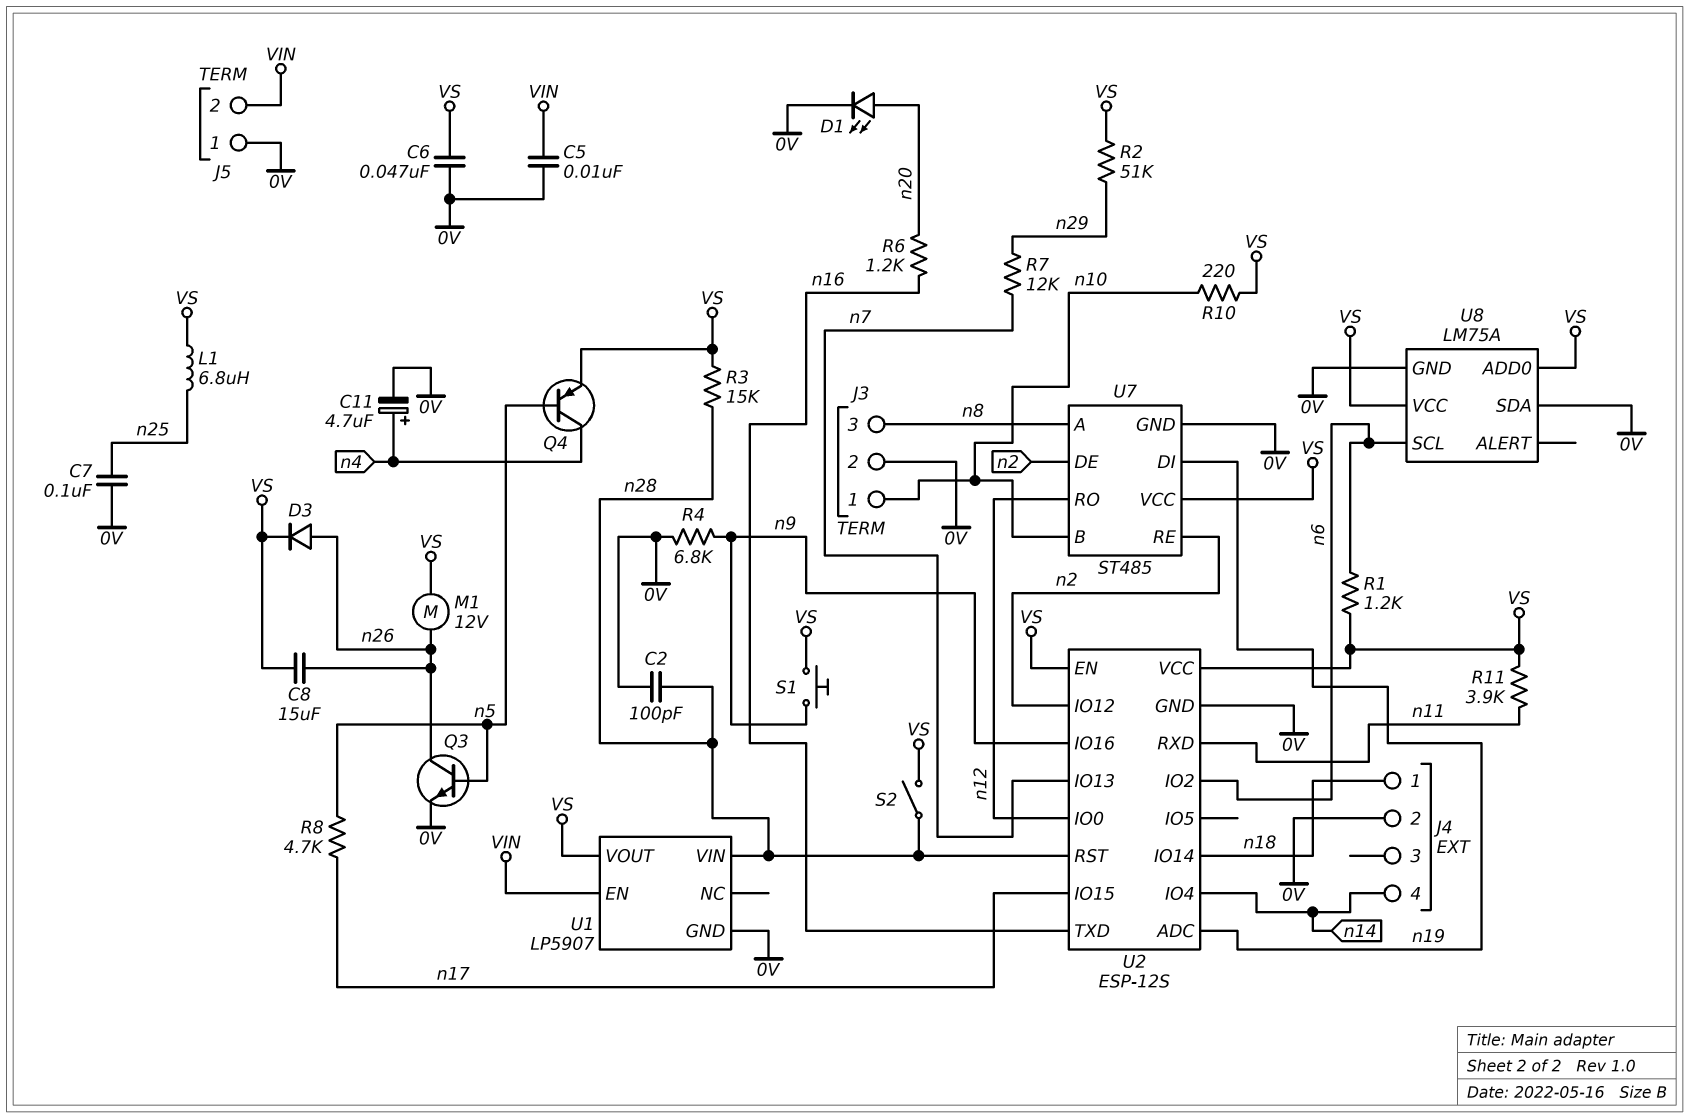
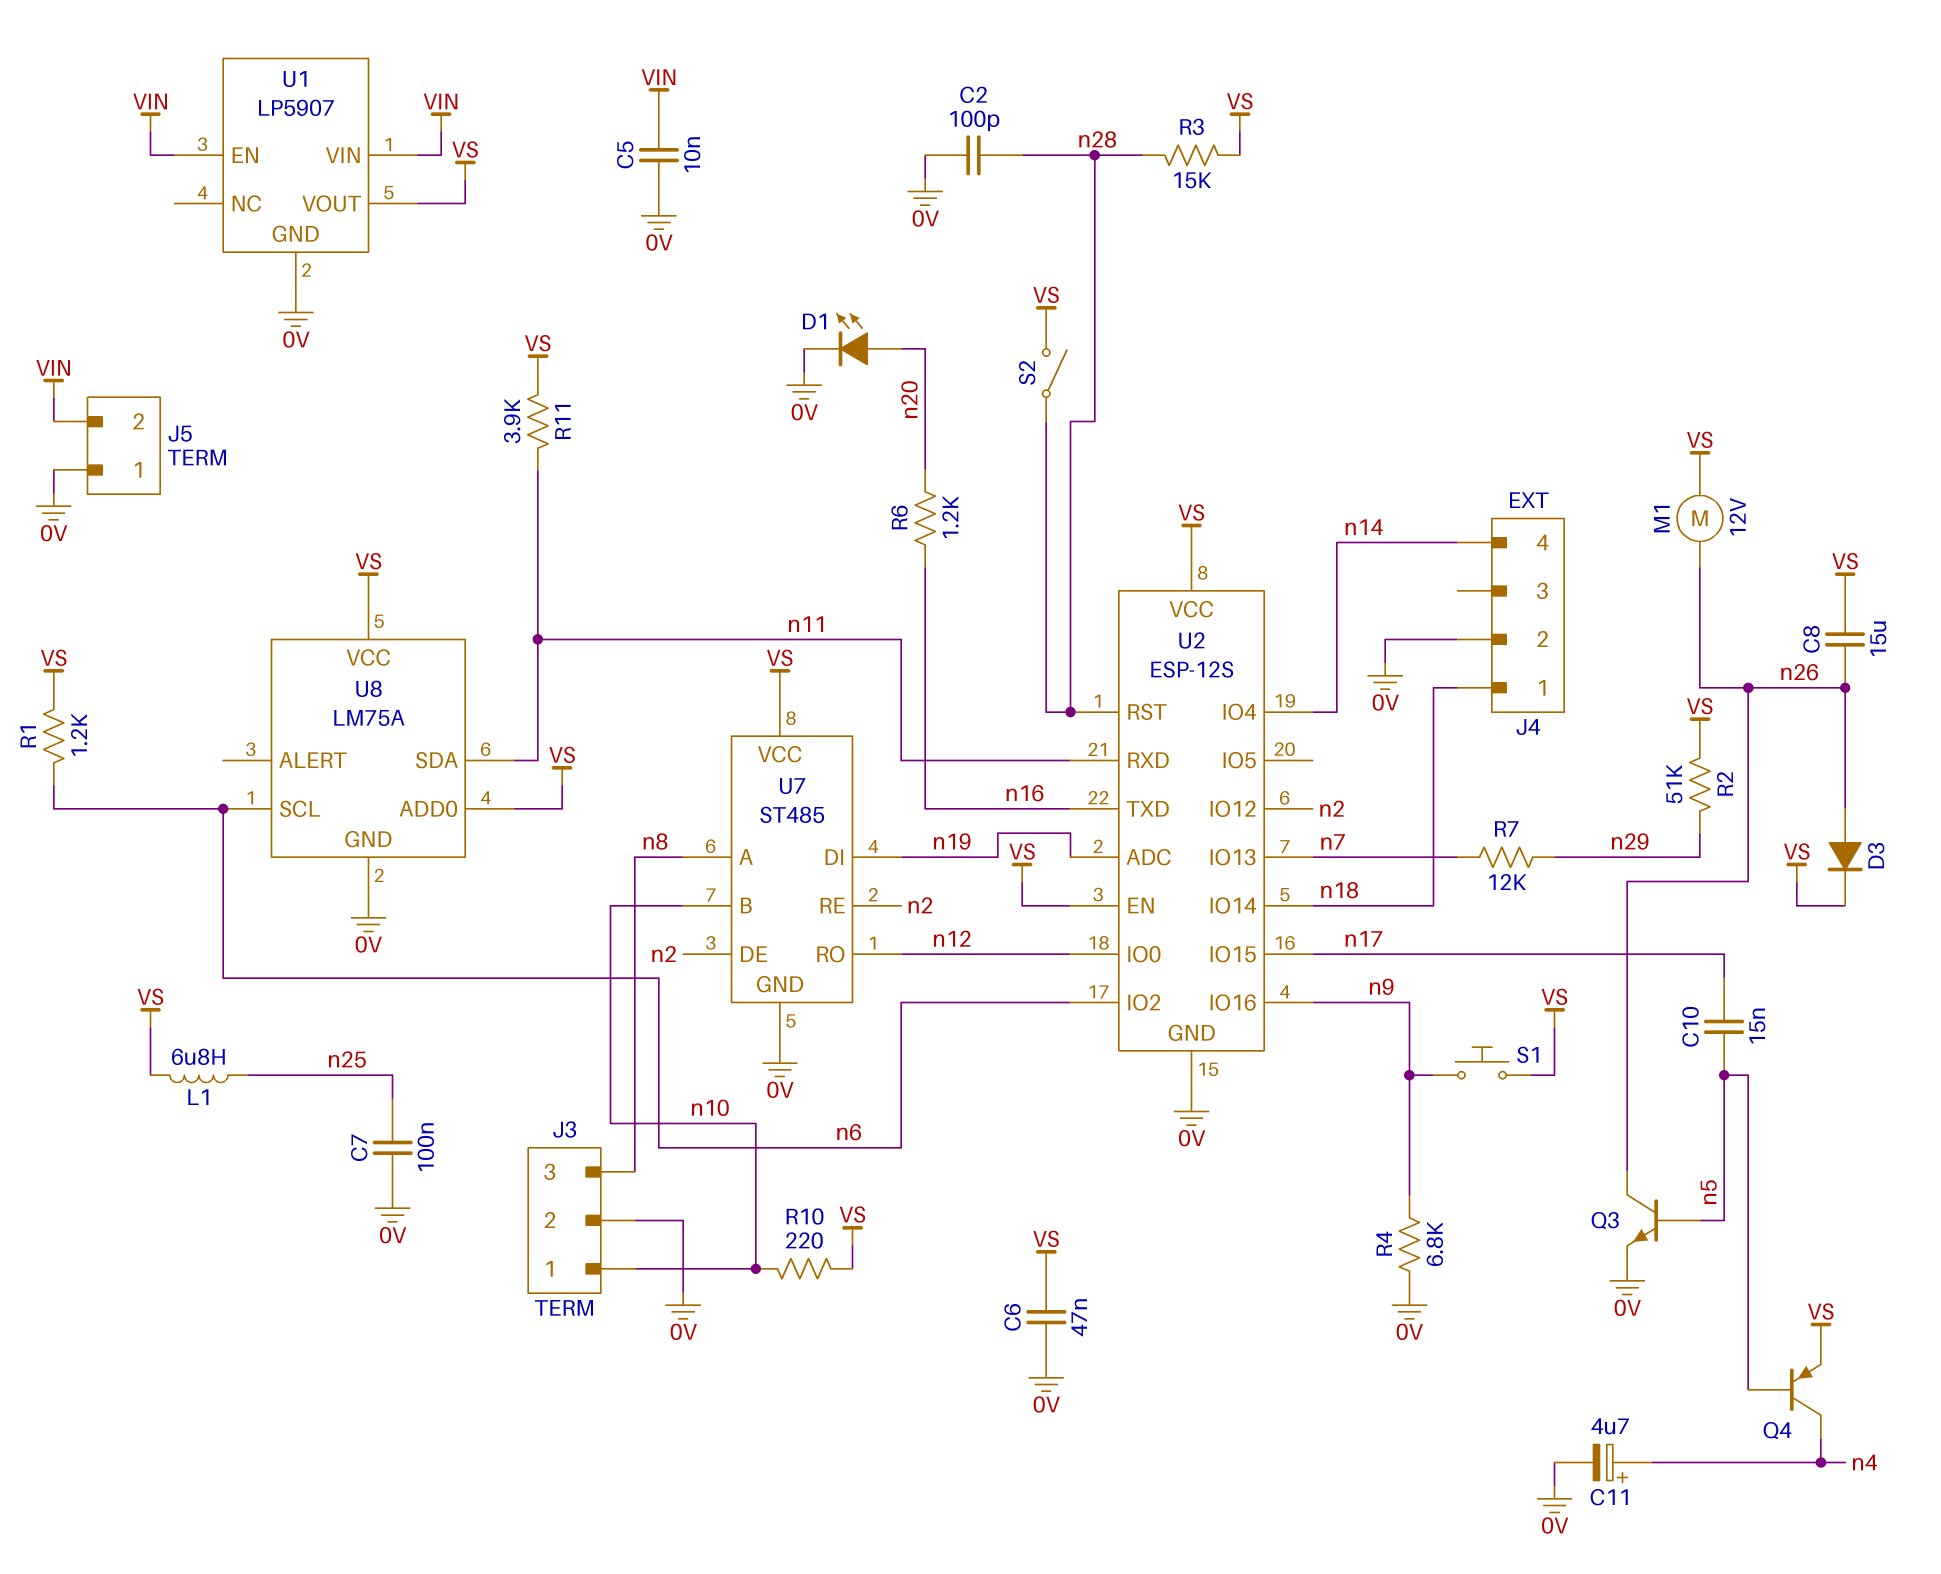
C10: none -> 15nF (n5, n17)
R8: 4.7k (n5, n17) -> none
U1 pin VIN: n28 -> VIN
U8 pin SDA: 0V -> n11

